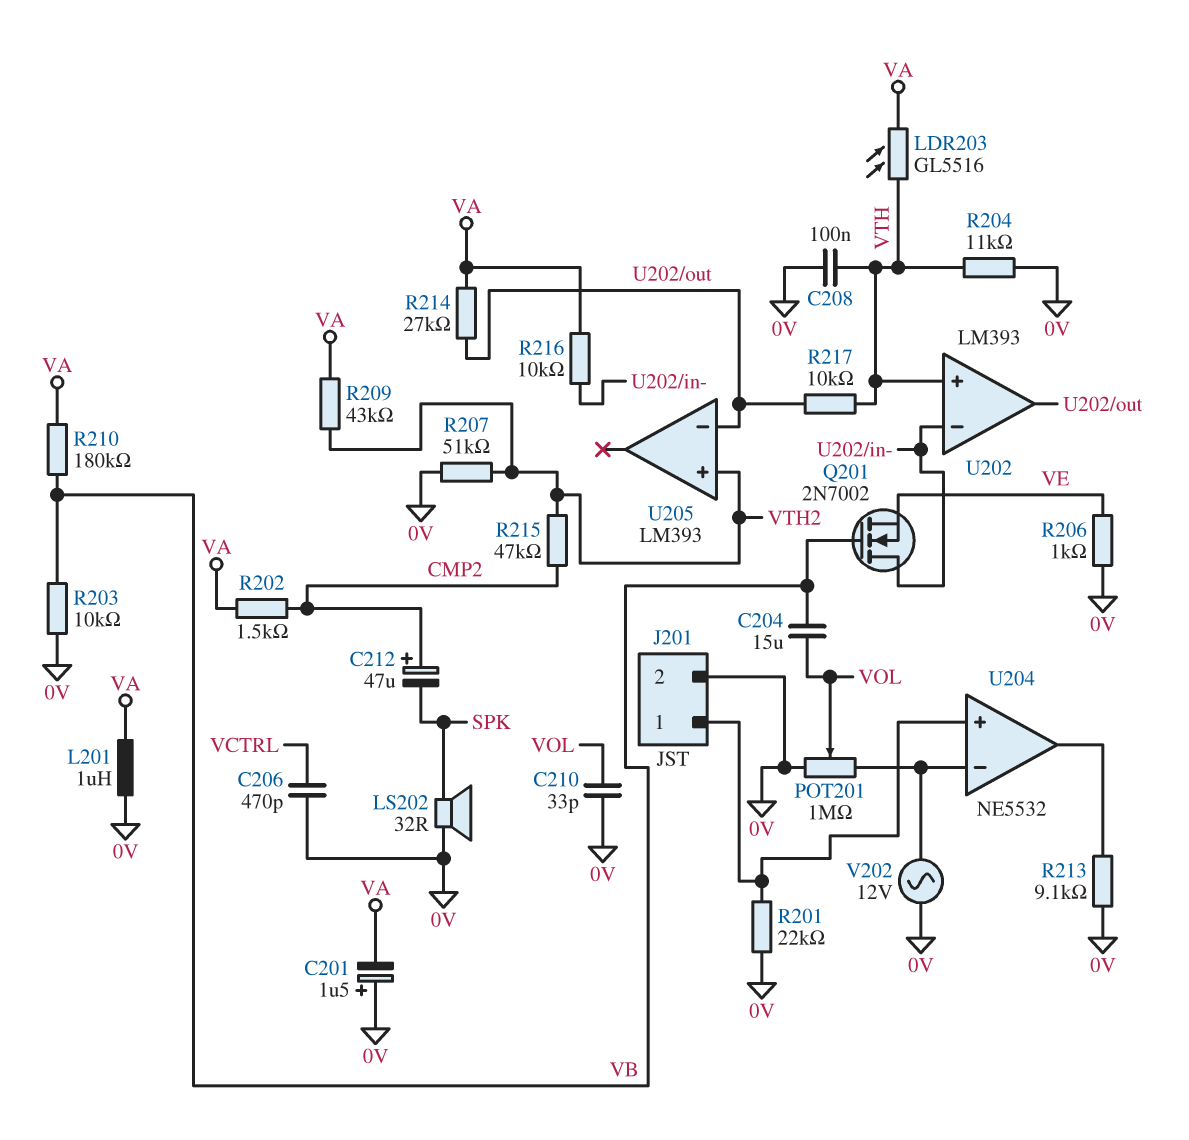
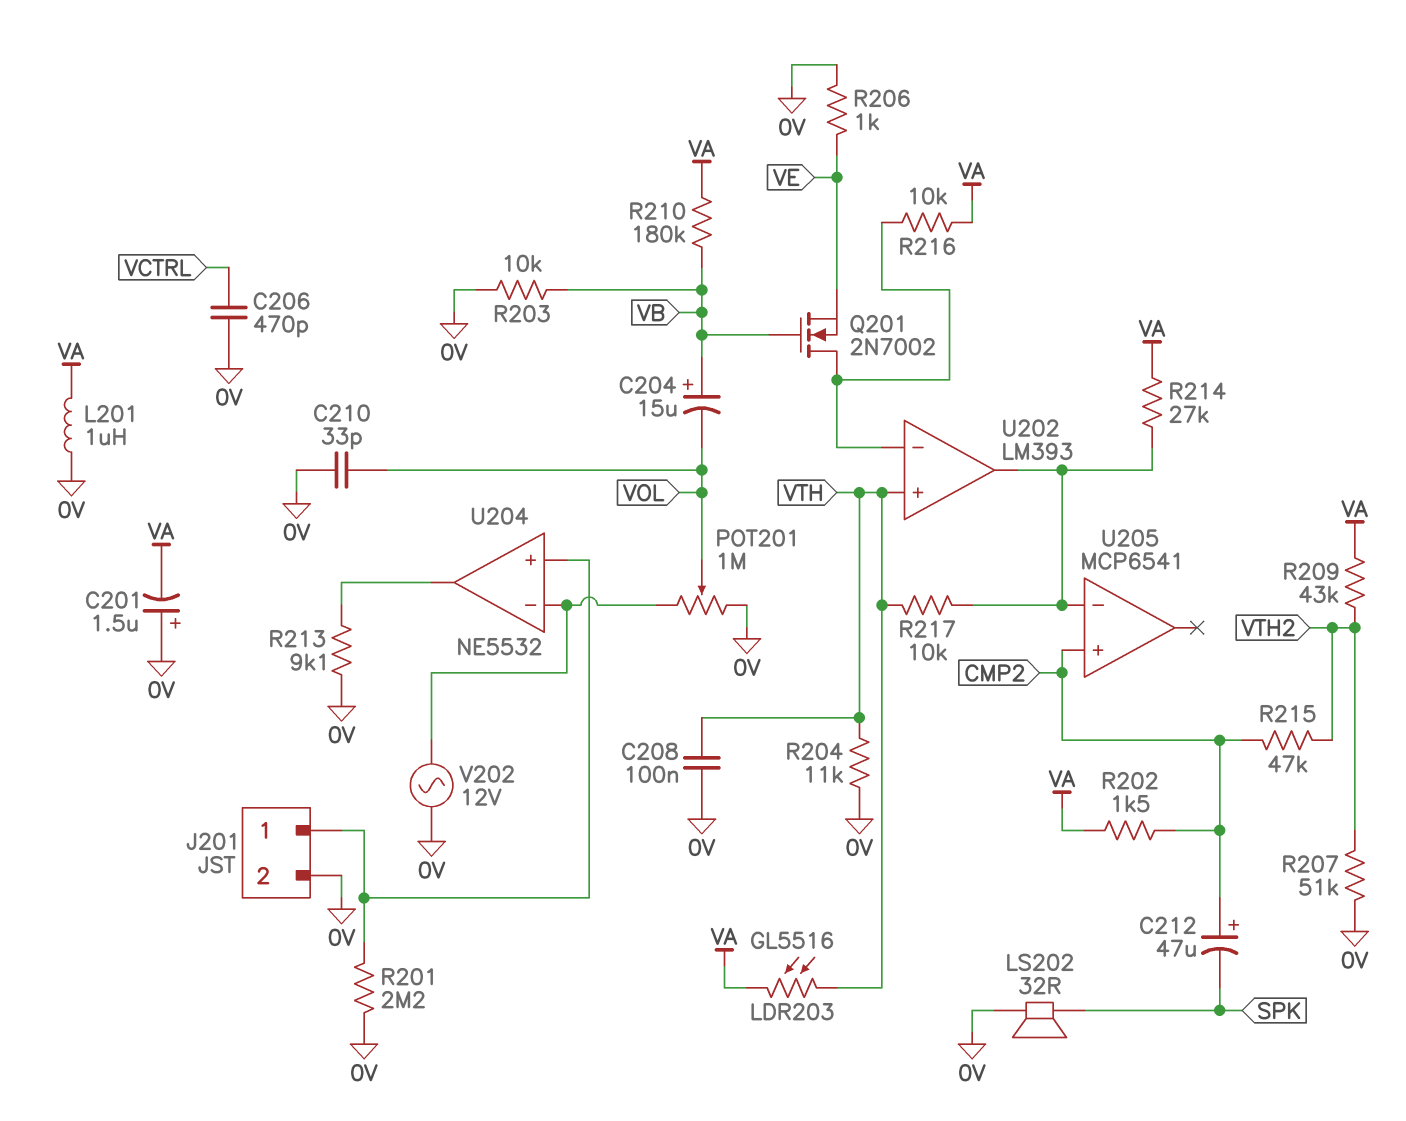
C204: 15uF (VB, VOL) -> 15uF (plus VB, minus VOL)
R201: 22k (0V, J201/1) -> 2.2M (0V, J201/1)
U205: LM393 -> MCP6541
U205 pin in+: VTH2 -> CMP2

